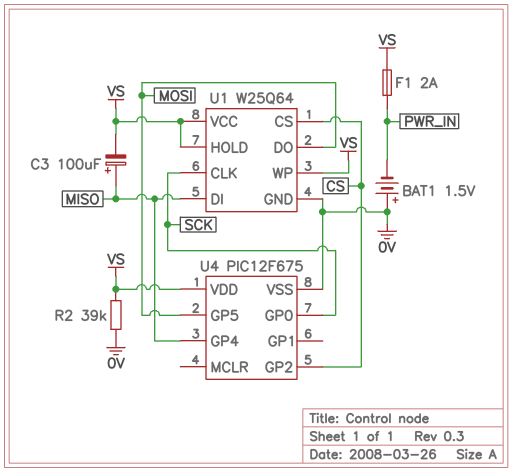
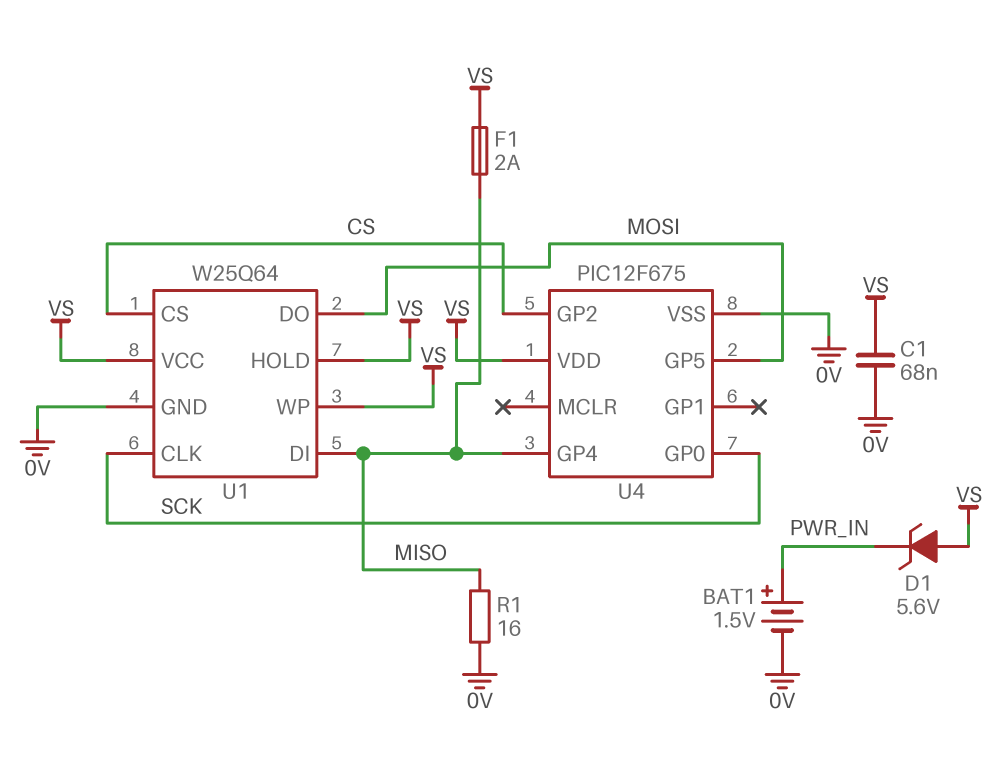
BAT1: 1.5V (plus 0V, minus PWR_IN) -> 1.5V (plus PWR_IN, minus 0V)
C1: none -> 68nF (0V, VS)
C3: 100uF (plus MISO, minus VS) -> none
D1: none -> zener 5.6V (A VS, K PWR_IN)
F1: 2A (PWR_IN, VS) -> 2A (MISO, VS)
R1: none -> 16 (0V, MISO)
R2: 39k (0V, VS) -> none

